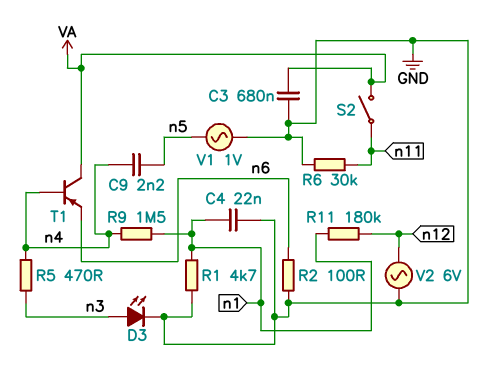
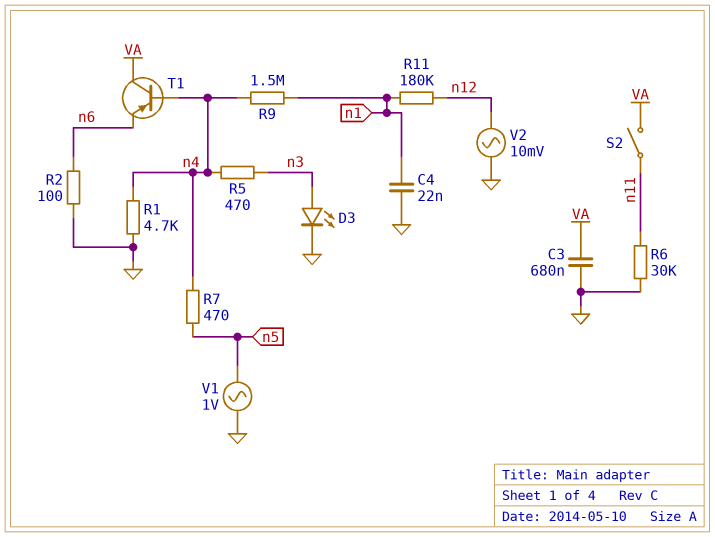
C9: 2.2nF (n4, n5) -> none
R1: 4.7k (GND, n1) -> 4.7k (GND, n4)
R7: none -> 470 (n4, n5)
V2: AC 6V (GND, n12) -> AC 10mV (GND, n12)

